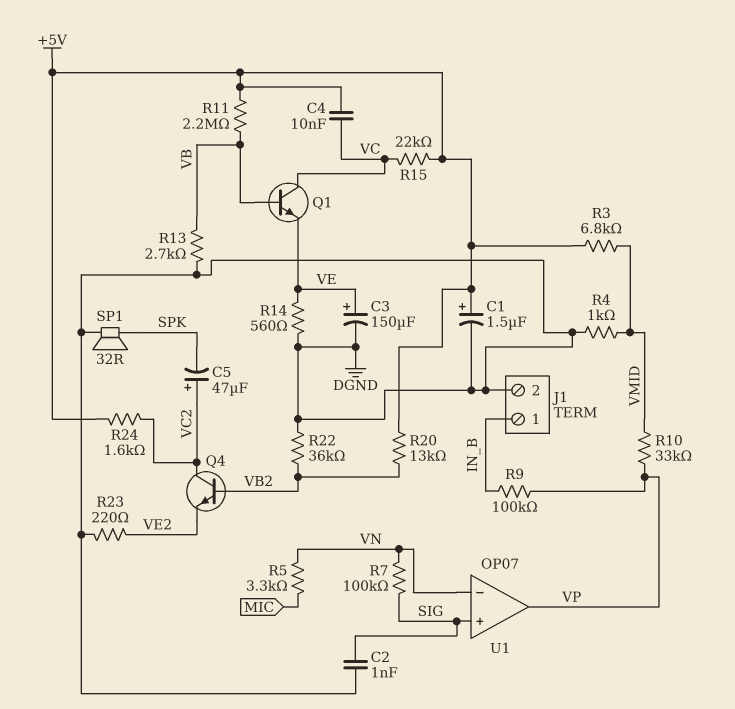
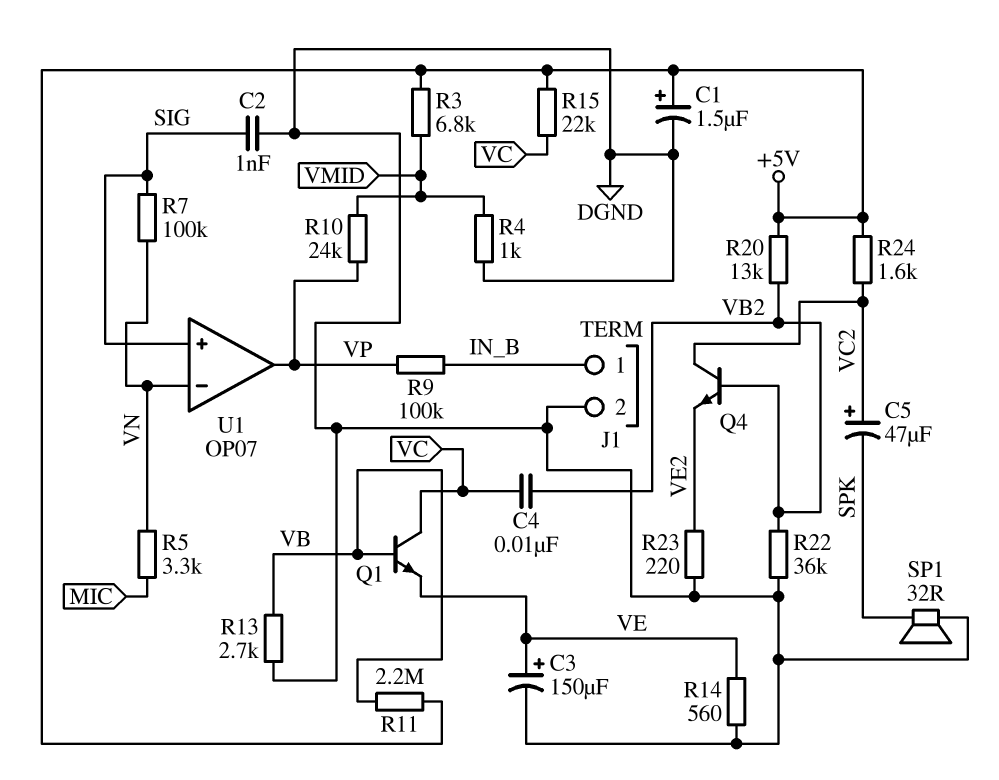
C4: 10nF (+5V, VC) -> 10nF (VB2, VC)
R10: 33k (VMID, VP) -> 24k (VMID, VP)

